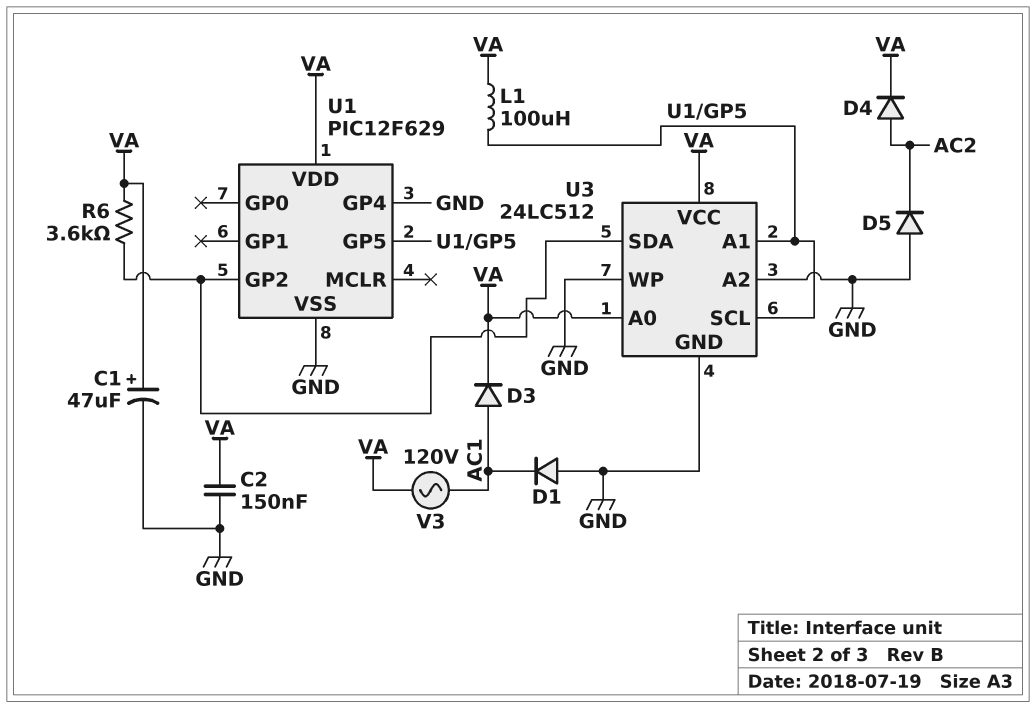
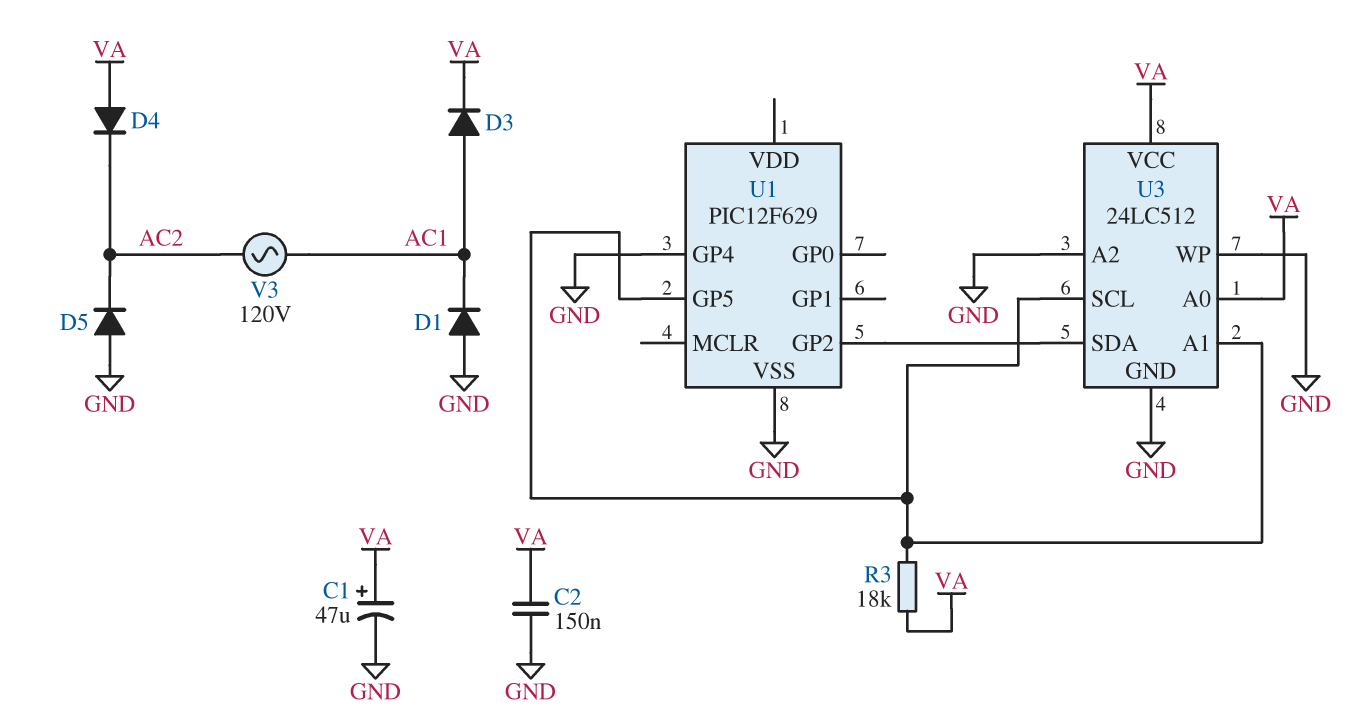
D4: diode (A AC2, K VA) -> diode (A VA, K AC2)
L1: 100uH (U1/GP5, VA) -> none
R3: none -> 18k (U1/GP5, VA)
R6: 3.6k (U1/GP2, VA) -> none
U1 pin VDD: VA -> none
V3: AC 120V (AC1, VA) -> AC 120V (AC1, AC2)

